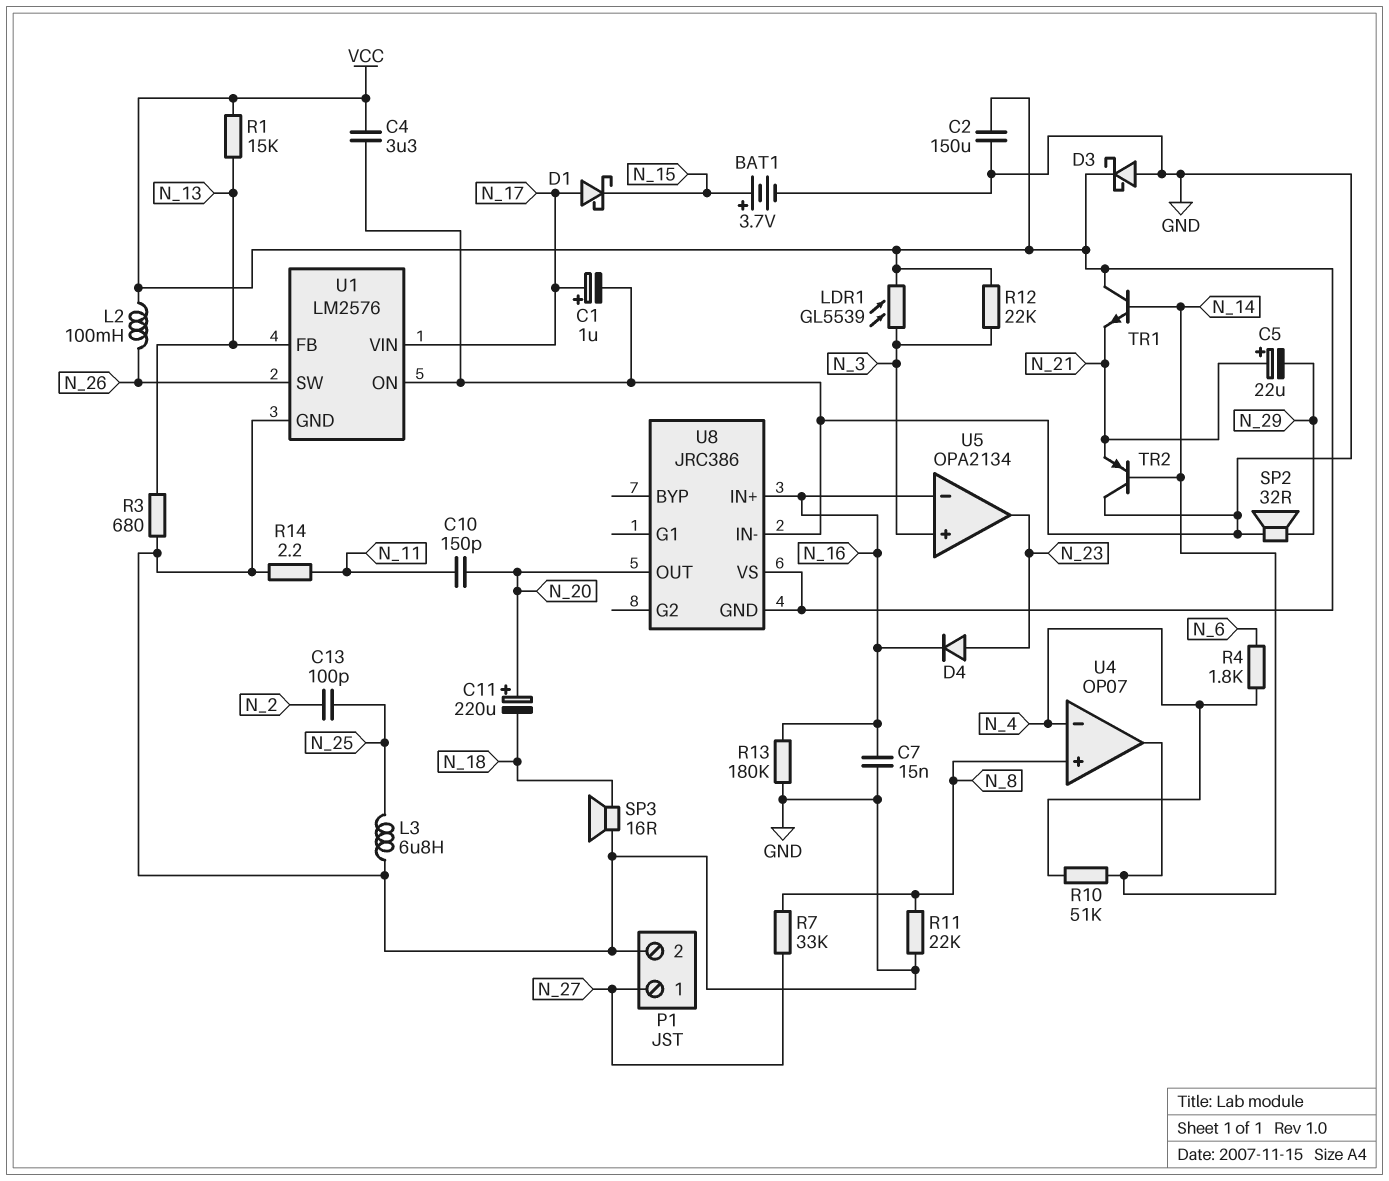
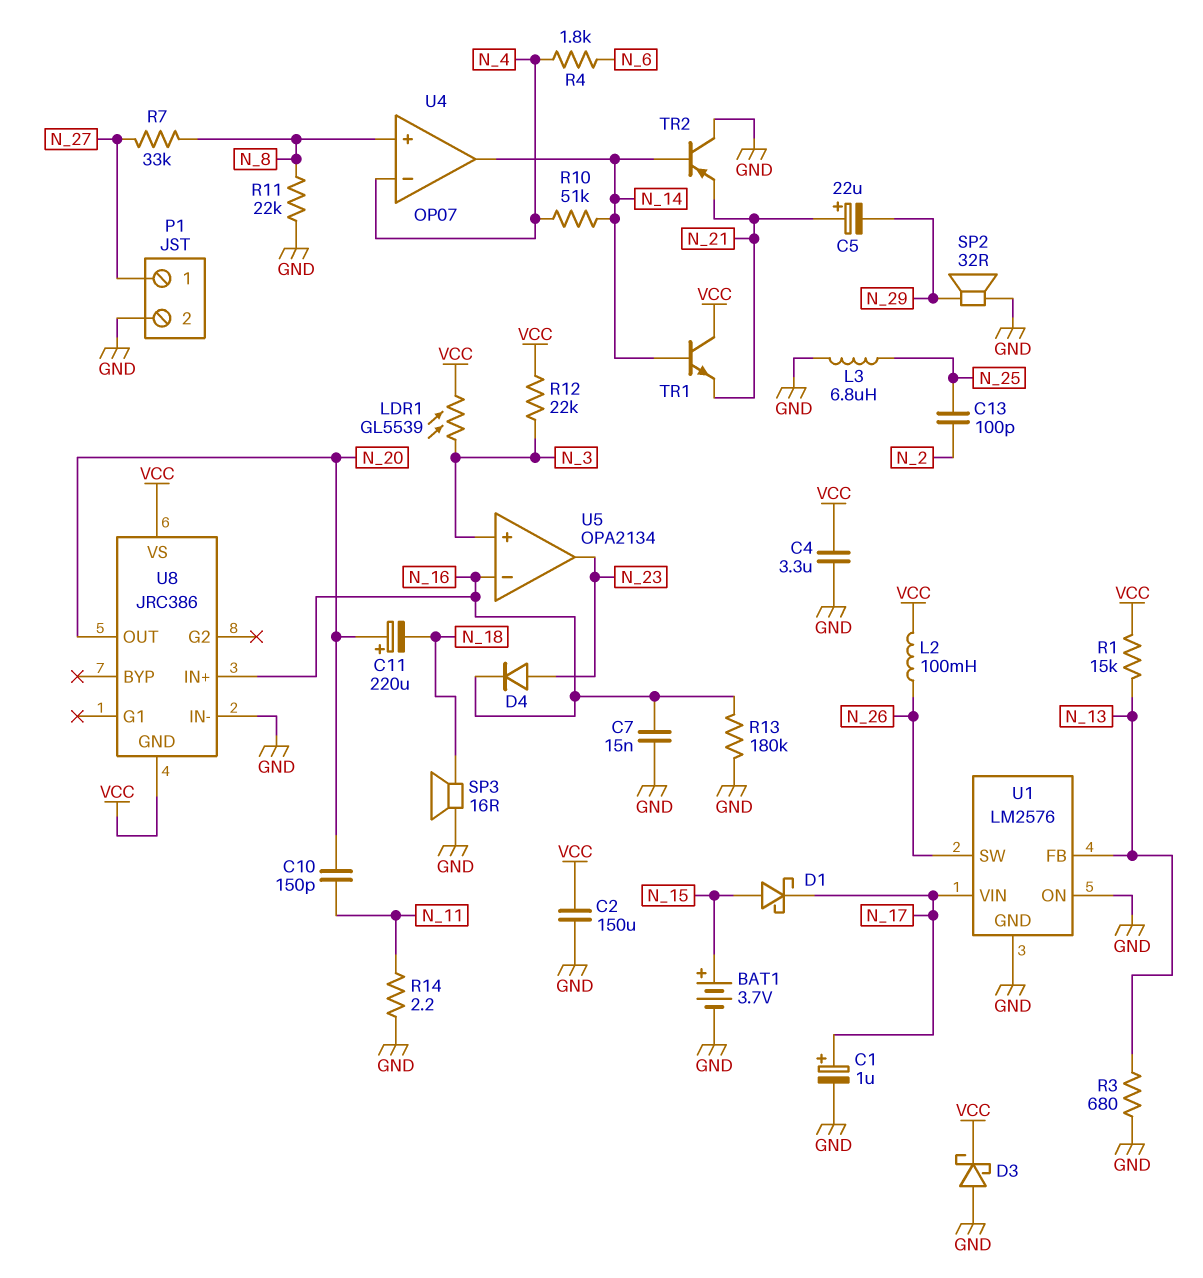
D1: schottky (A N_17, K N_15) -> schottky (A N_15, K N_17)

